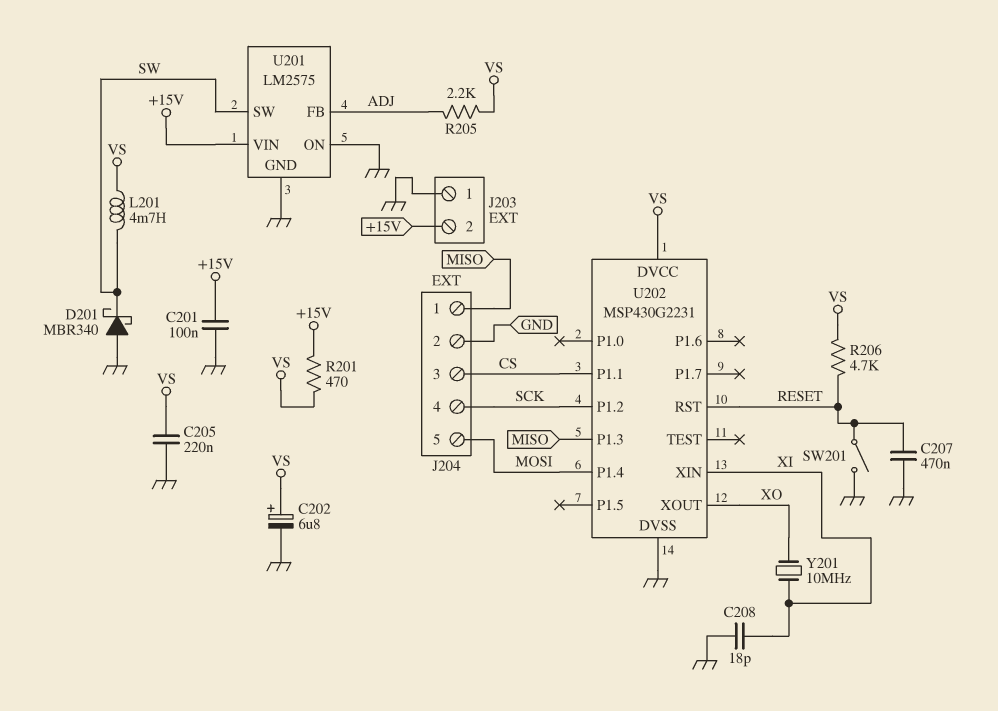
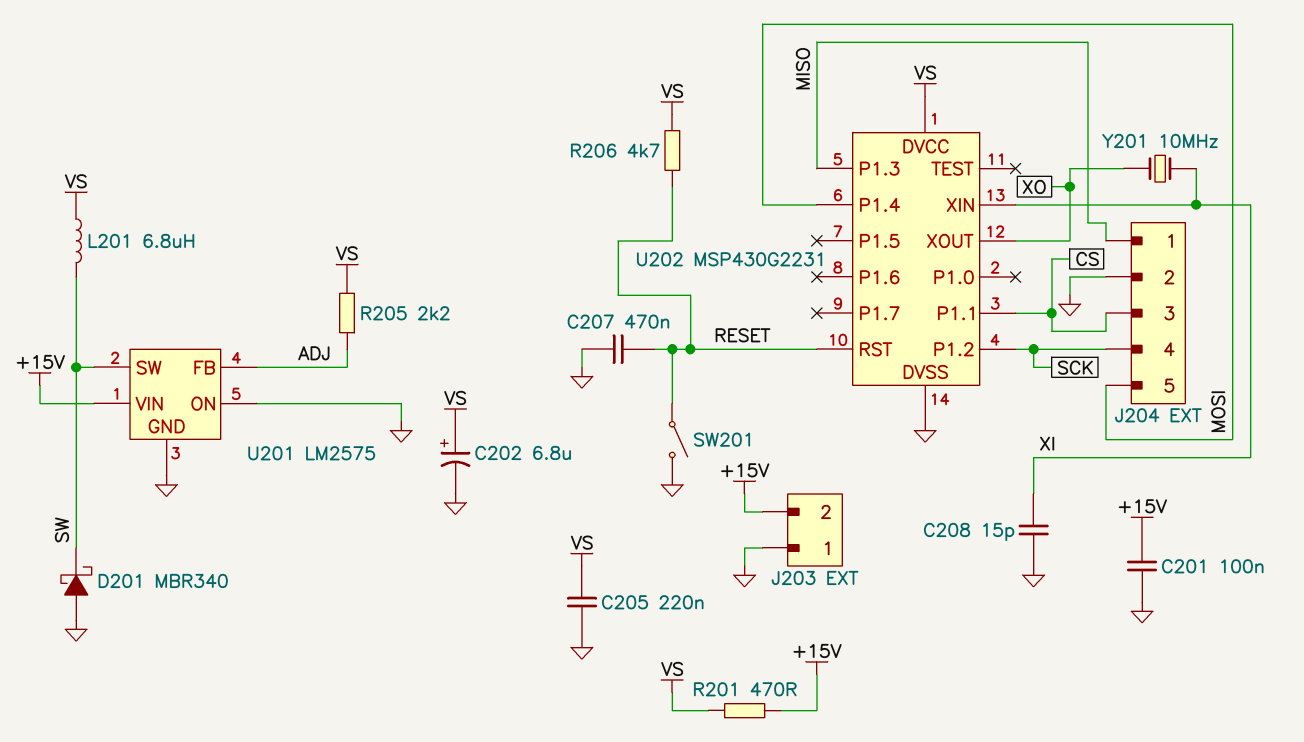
C208: 18pF (GND, XI) -> 15pF (GND, XI)
L201: 4.7mH (SW, VS) -> 6.8uH (SW, VS)

